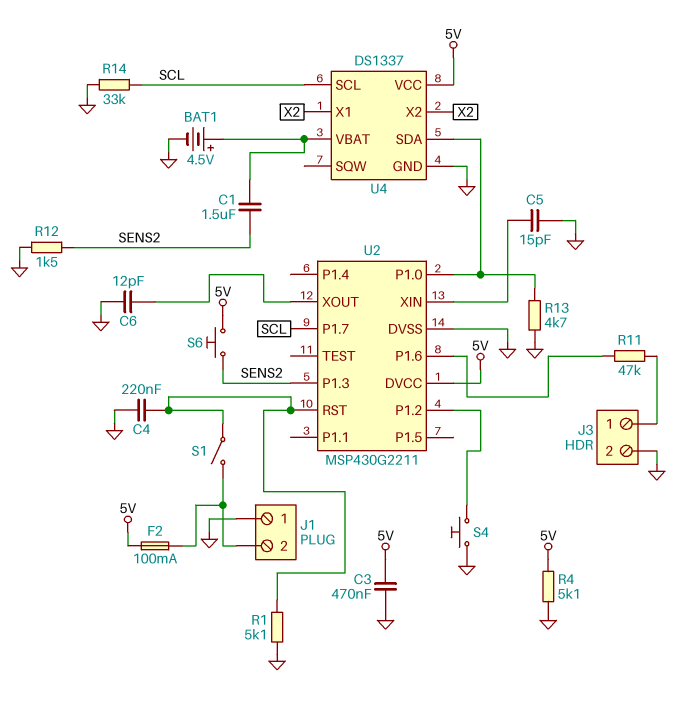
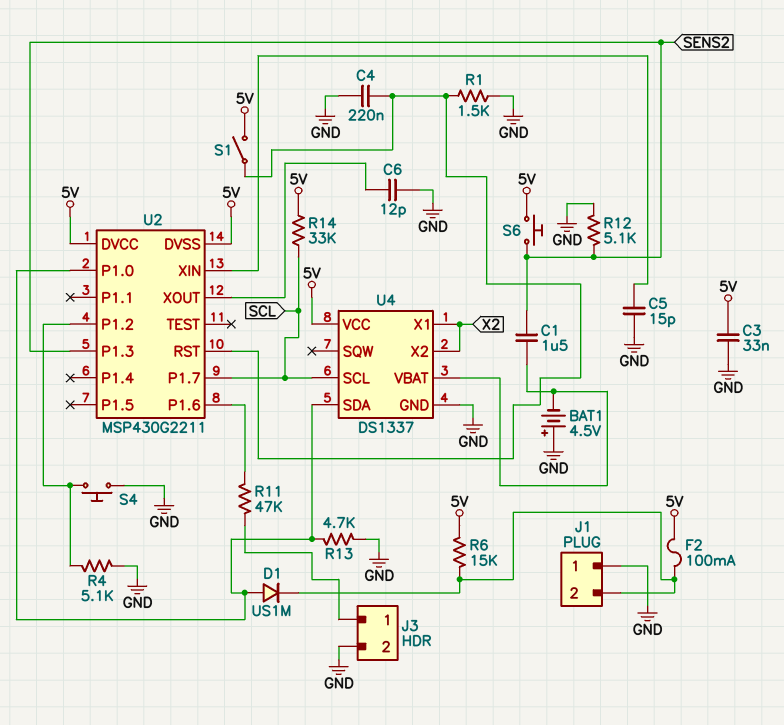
BAT1: 4.5V (plus U4/VBAT, minus GND) -> 4.5V (plus GND, minus U4/VBAT)
C3: 470nF (5V, GND) -> 33nF (5V, GND)
D1: none -> diode US1M (A U2/P1.0, K J1/2)
R1: 5.1k (GND, U2/RST) -> 1.5k (GND, U2/RST)
R4: 5.1k (5V, GND) -> 5.1k (GND, U2/P1.2)
R6: none -> 15k (5V, J1/2)
R12: 1.5k (GND, SENS2) -> 5.1k (GND, SENS2)
R14: 33k (GND, SCL) -> 33k (5V, SCL)
S1: switch (J1/2, U2/RST) -> switch (5V, U2/RST)
U2 pin DVSS: GND -> 5V

